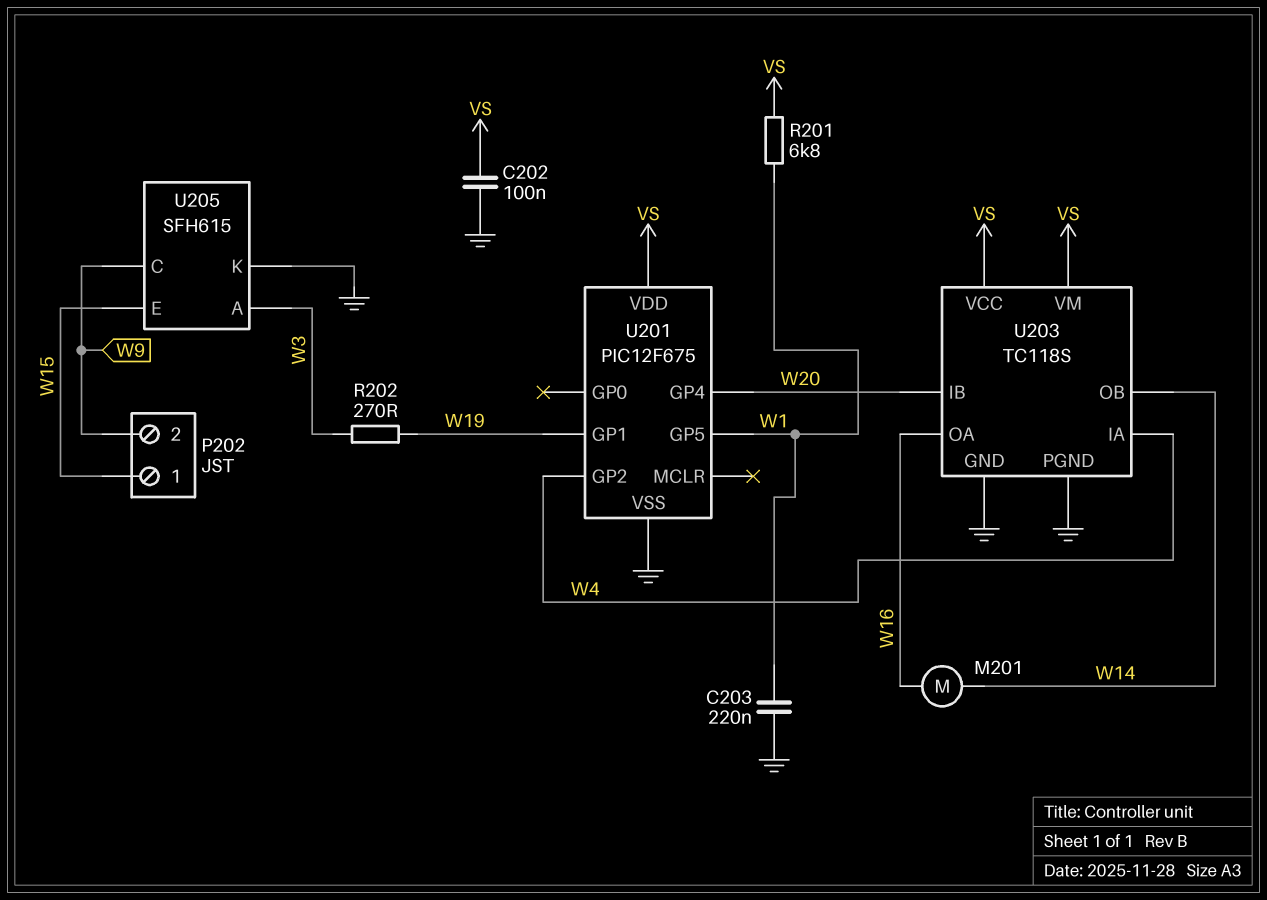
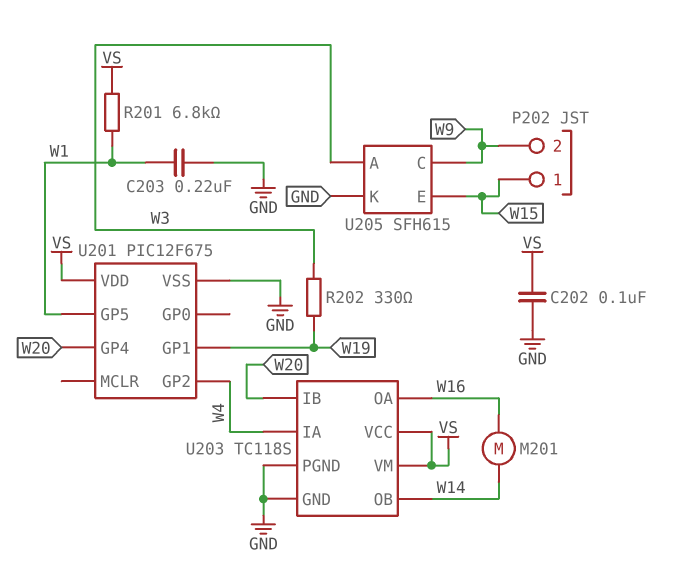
R202: 270 (W3, W19) -> 330 (W3, W19)

